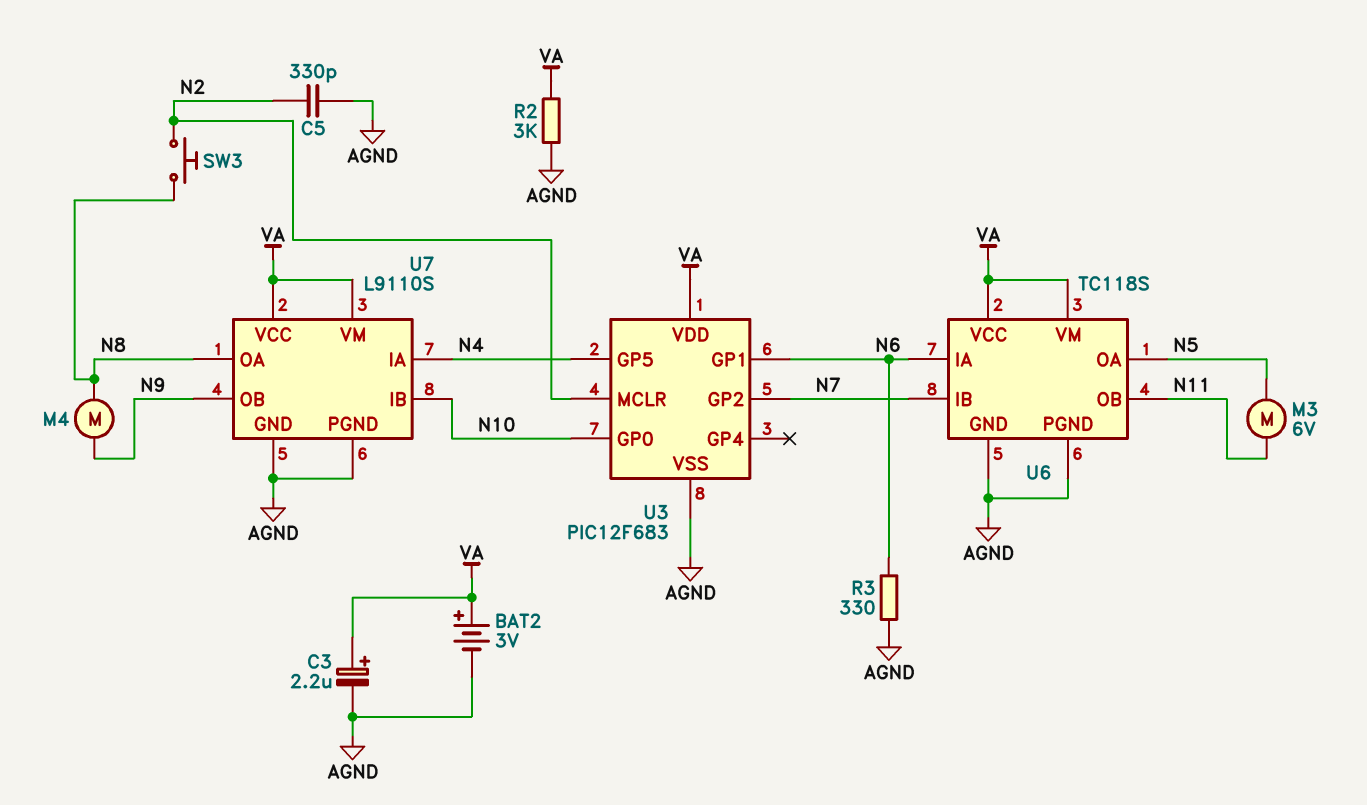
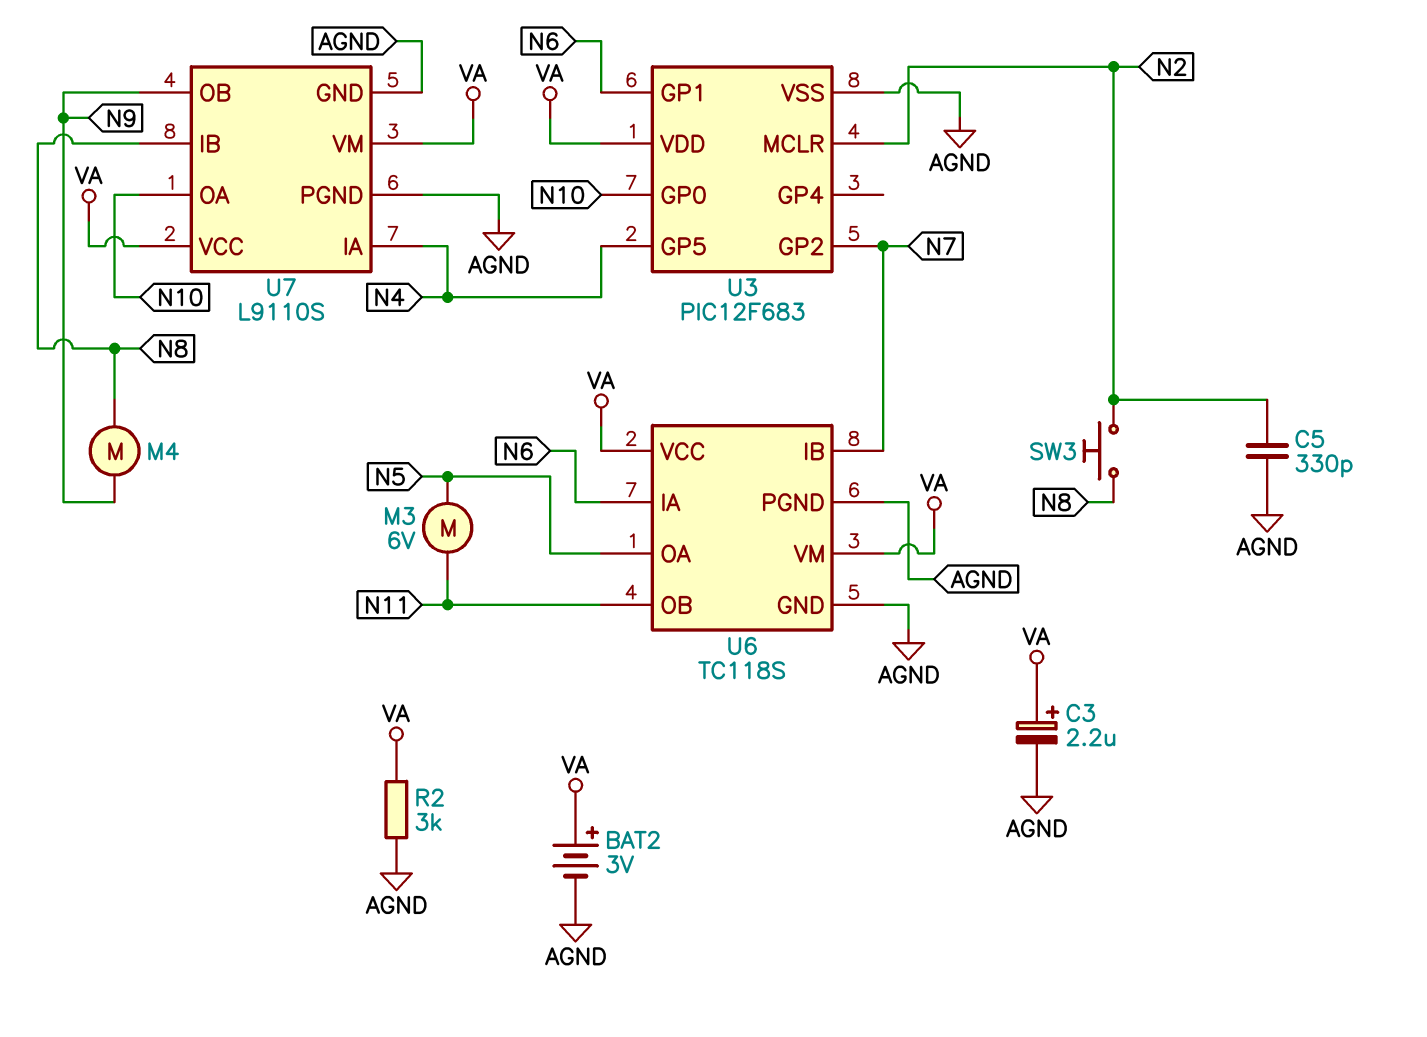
R3: 330 (AGND, N6) -> none
U7 pin IB: N10 -> N8
U7 pin OA: N8 -> N10

